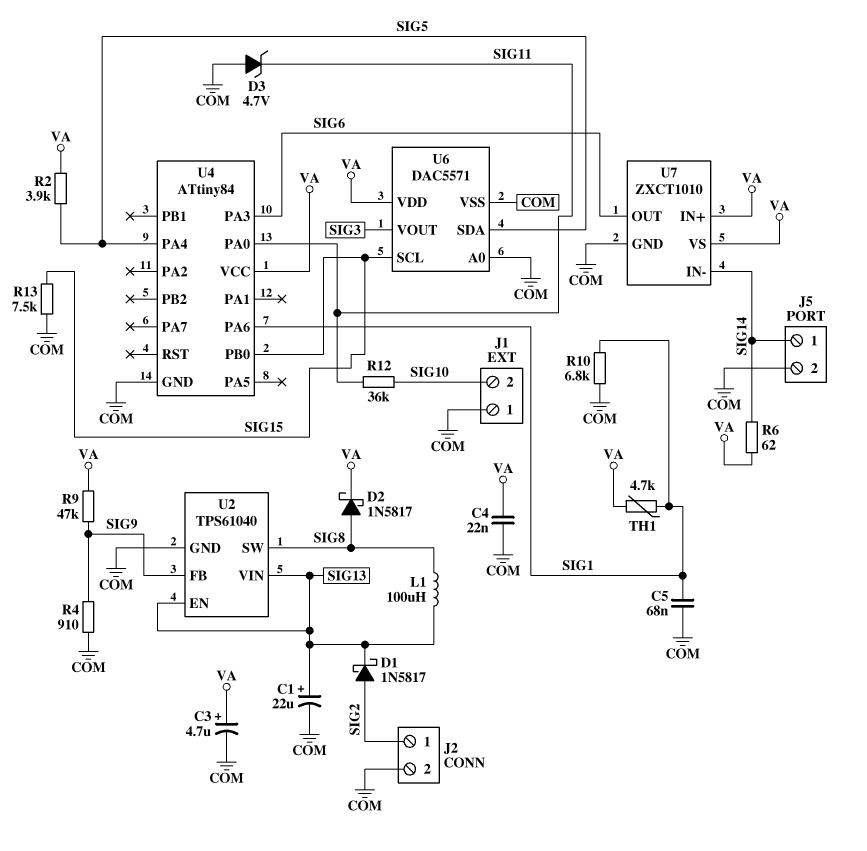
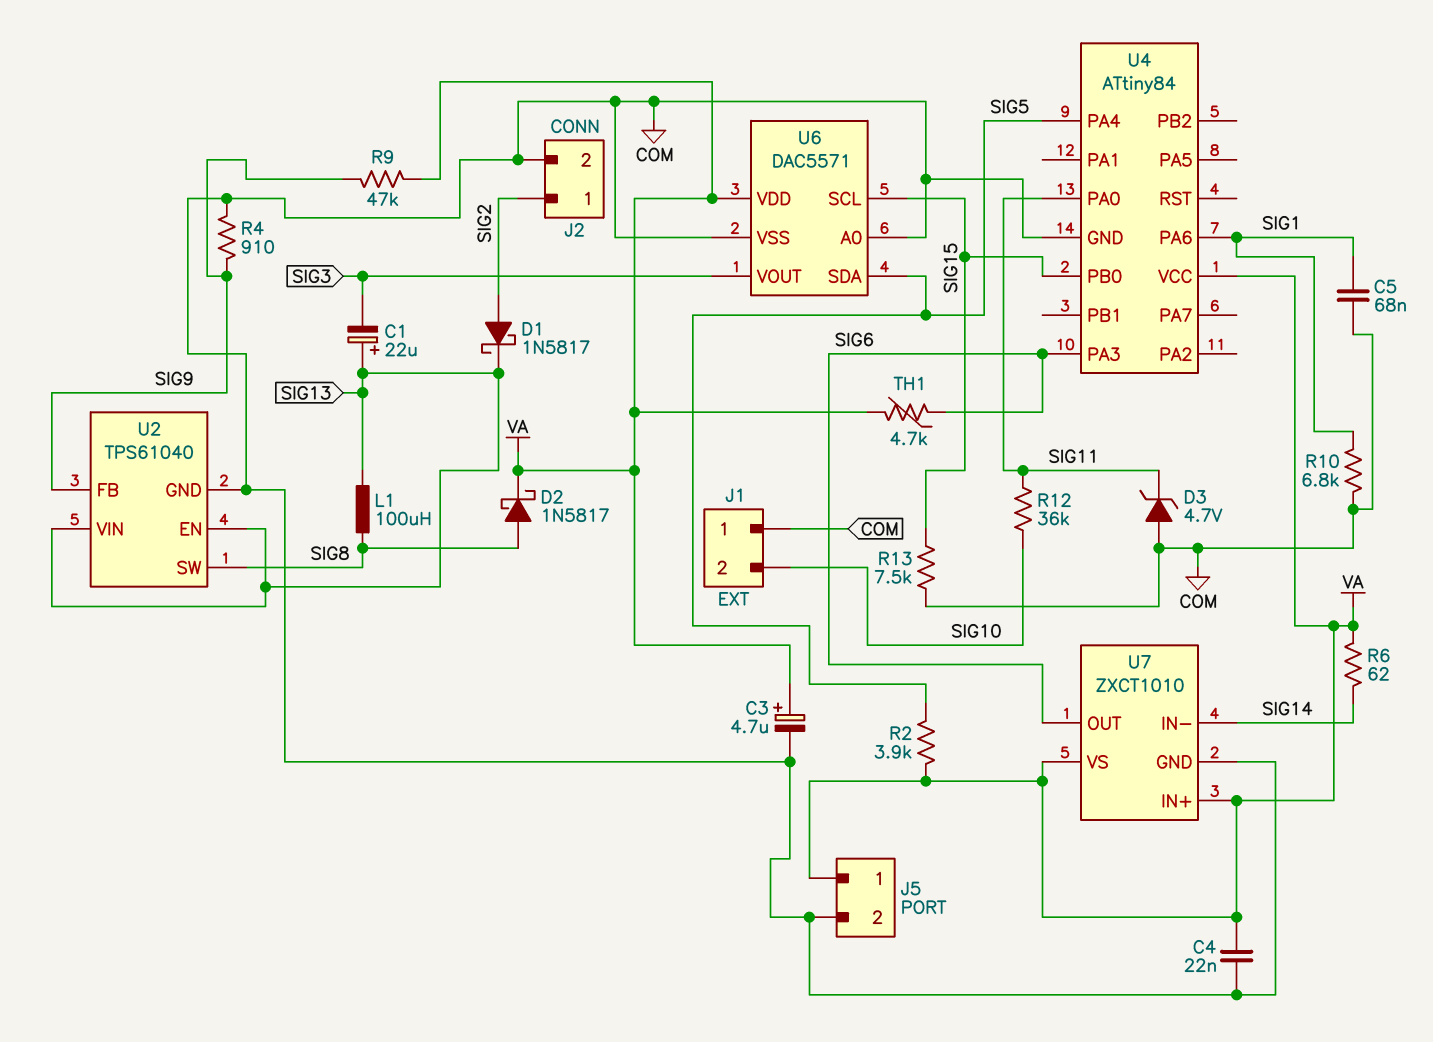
C1: 22uF (plus SIG13, minus COM) -> 22uF (plus SIG13, minus SIG3)
J5 pin 1: SIG14 -> VA
TH1: 4.7k (SIG1, VA) -> 4.7k (SIG6, VA)

